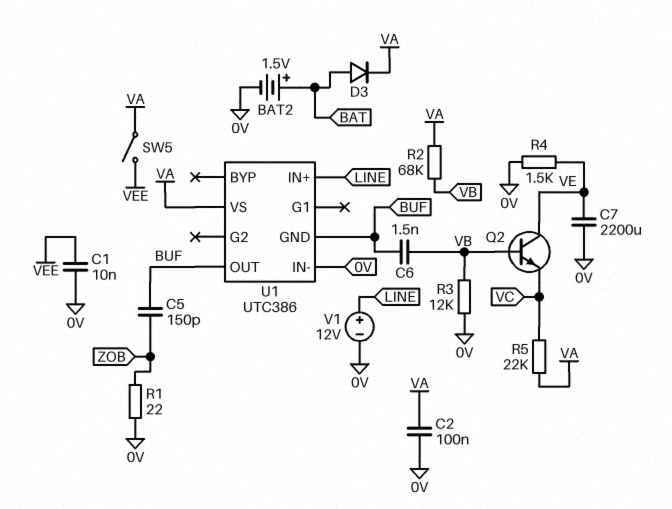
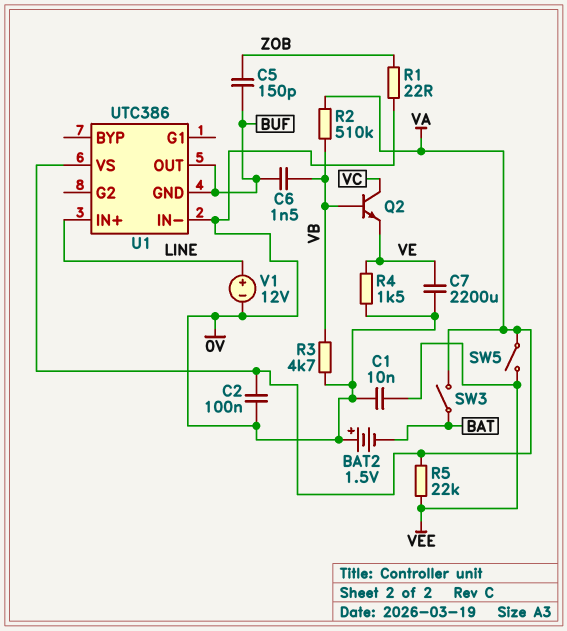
BAT2: 1.5V (plus BAT, minus 0V) -> 1.5V (plus 0V, minus BAT)
D3: diode (A BAT, K VA) -> none
Q2: NPN (B VB, C VE, E VC) -> NPN (B VB, C VC, E VE)
R2: 68k (VA, VB) -> 510k (VA, VB)
R3: 12k (0V, VB) -> 4.7k (0V, VB)
R5: 22k (VA, VC) -> 22k (VA, VEE)
SW3: none -> switch (BAT, VA)

